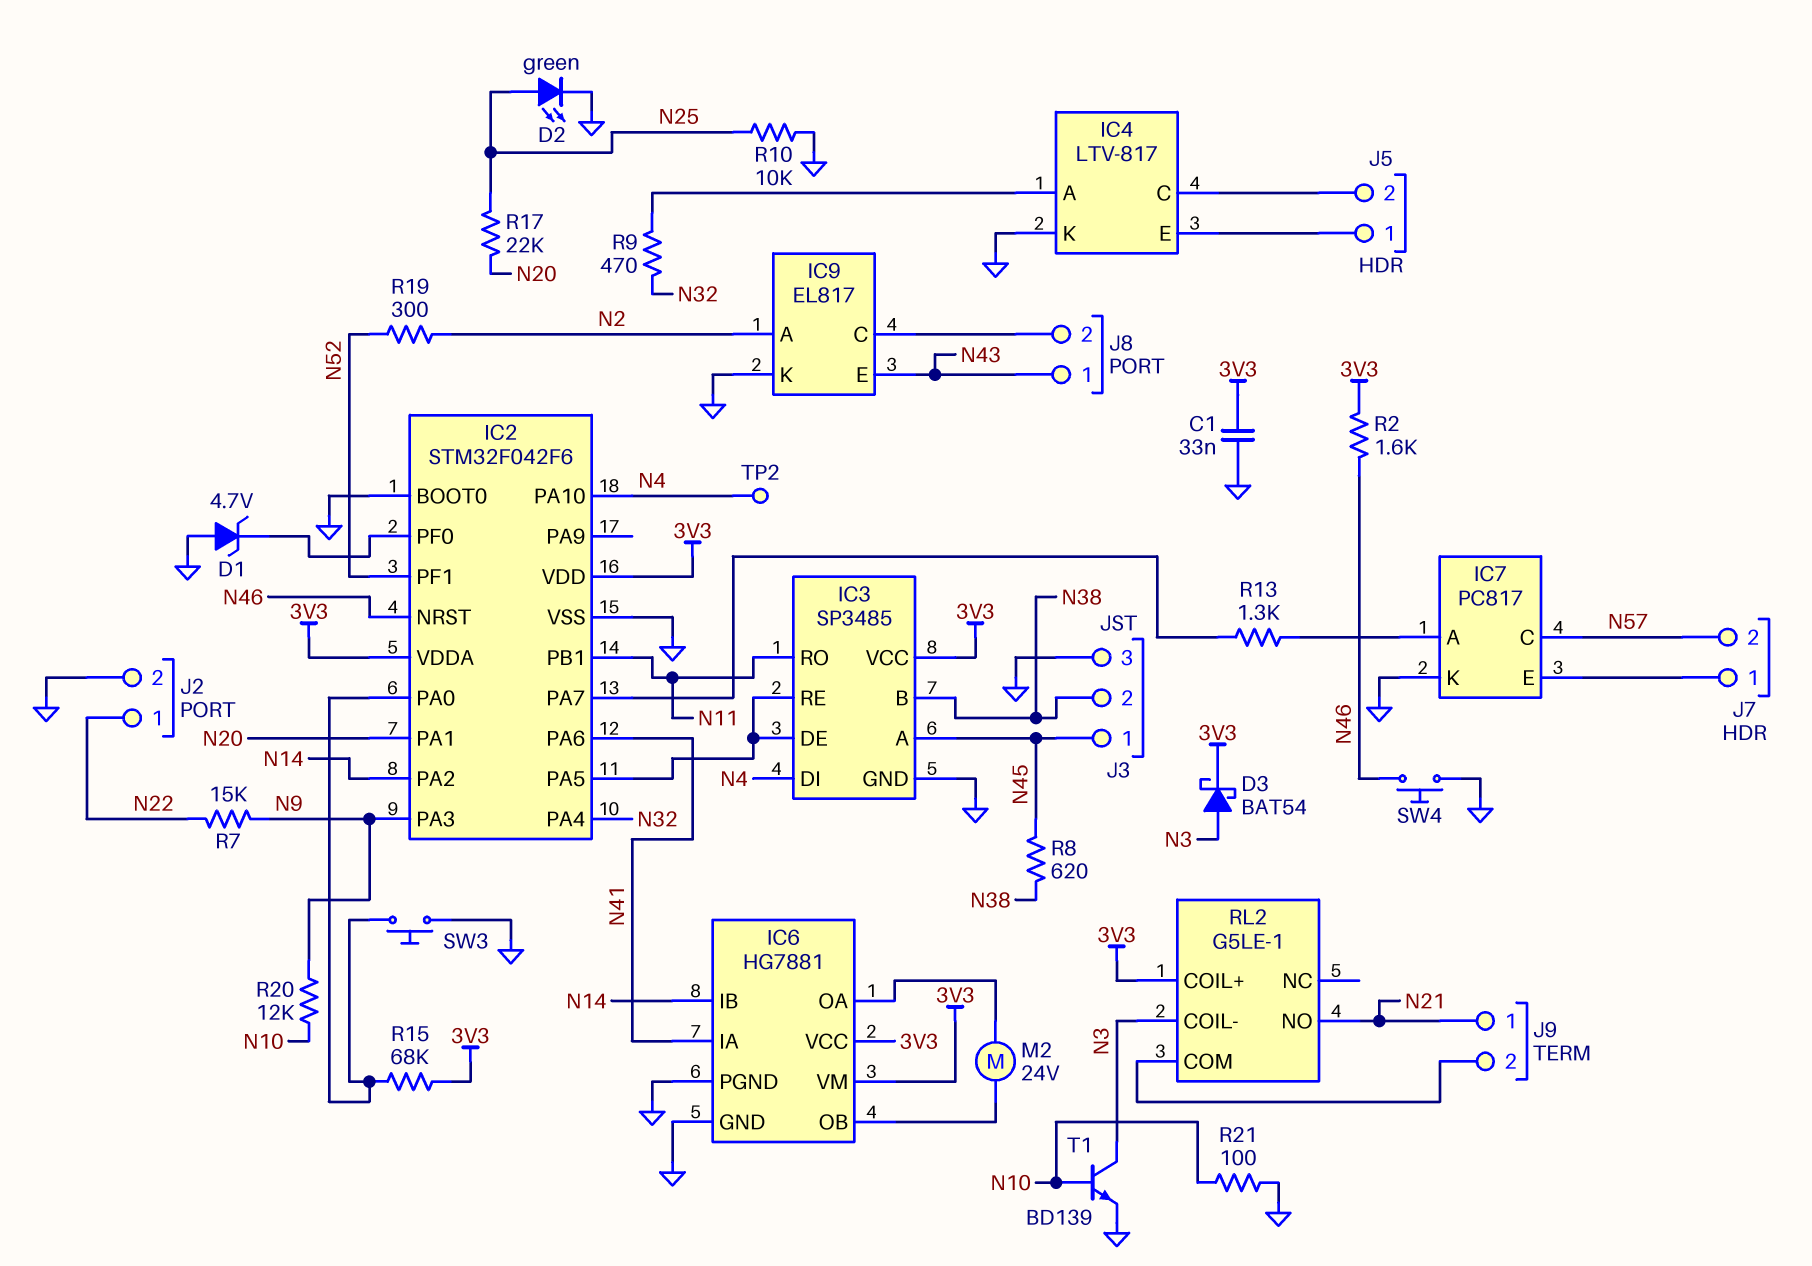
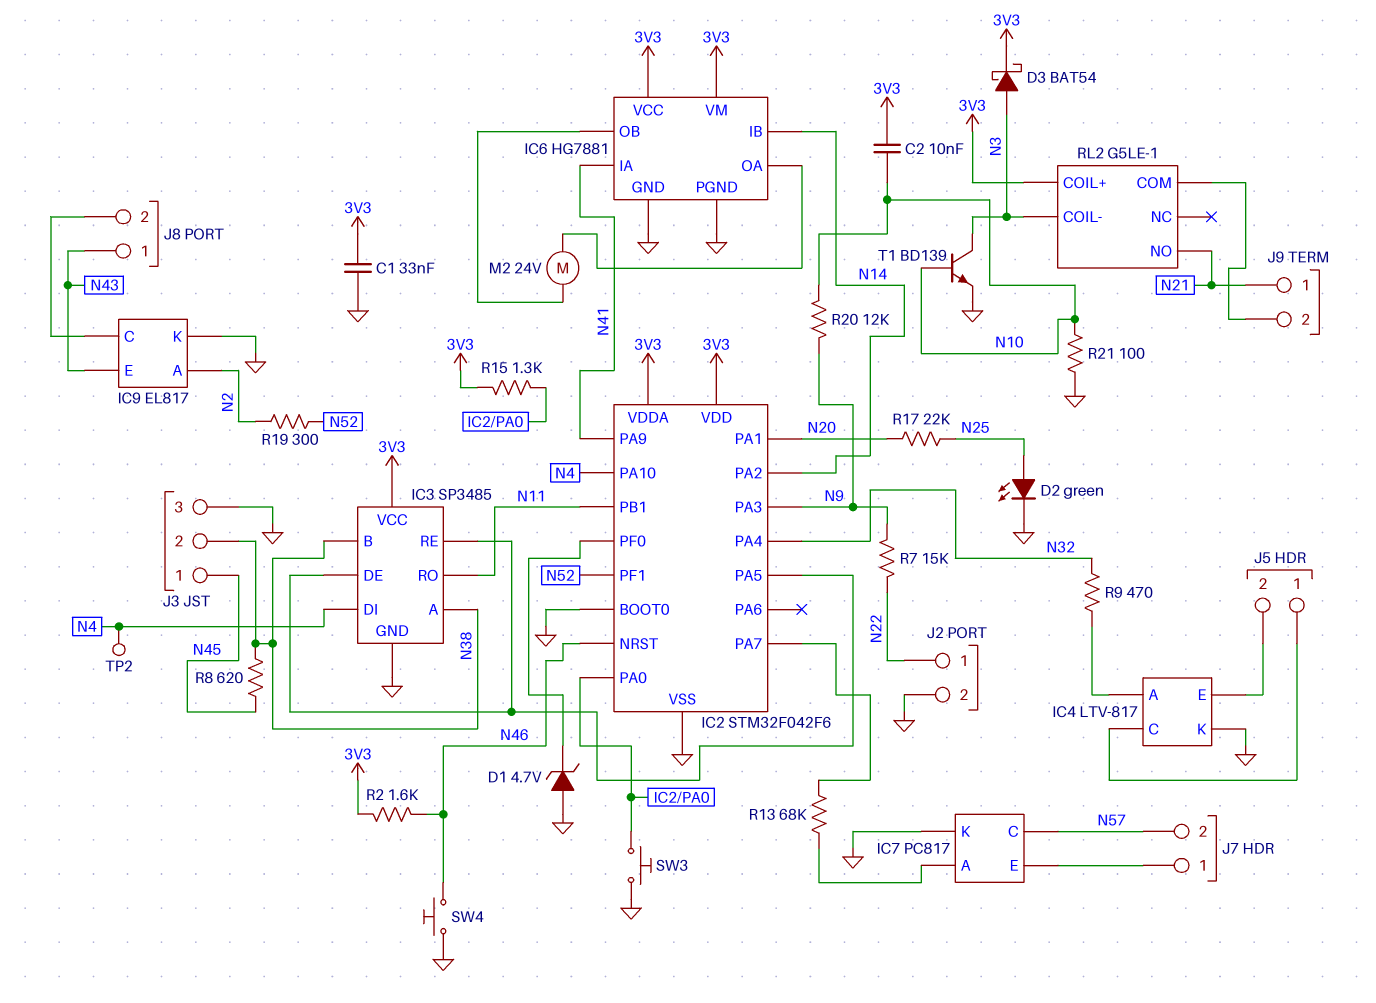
C2: none -> 10nF (3V3, N10)
IC2 pin PA6: N41 -> none
IC2 pin PA9: none -> N41
IC3 pin A: N45 -> N38
J5 pin 1: IC4/E -> IC4/C
J5 pin 2: IC4/C -> IC4/E
R10: 10k (GND, N25) -> none
R13: 1.3k (IC2/PA7, IC7/A) -> 68k (IC2/PA7, IC7/A)
R15: 68k (3V3, IC2/PA0) -> 1.3k (3V3, IC2/PA0)

